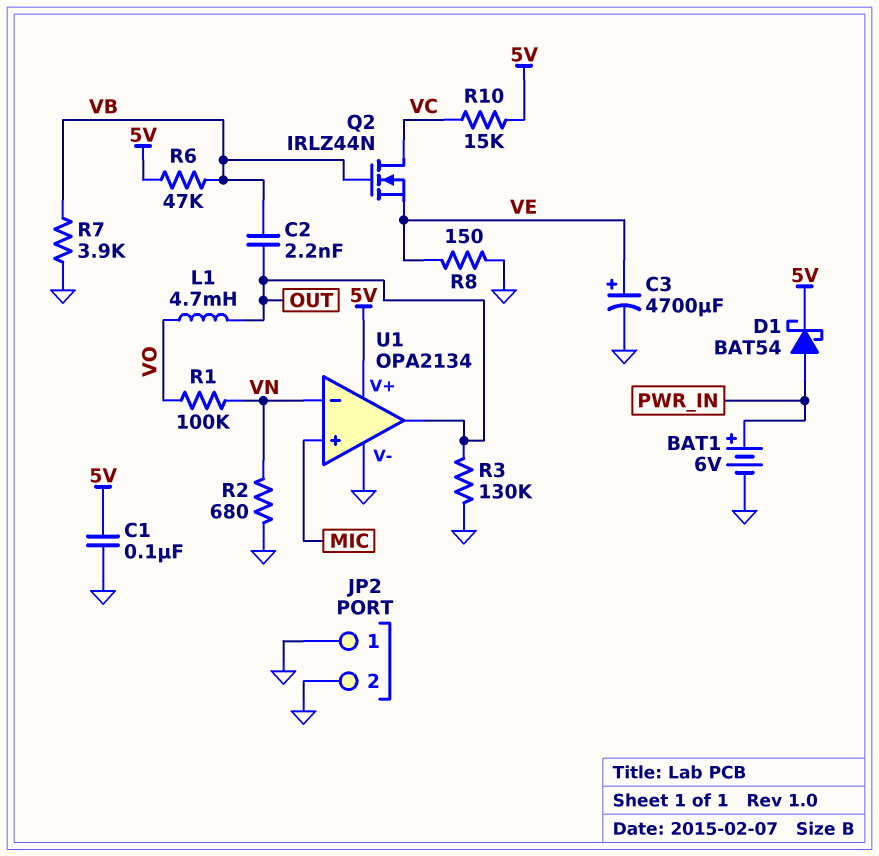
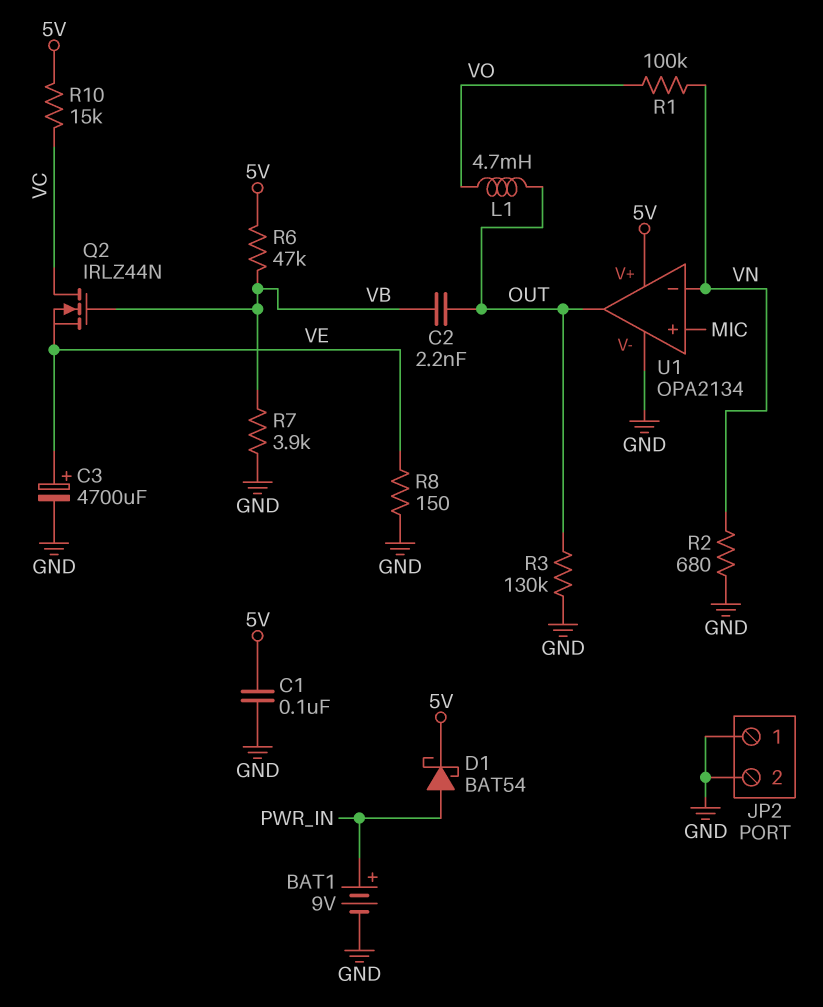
BAT1: 6V (plus PWR_IN, minus GND) -> 9V (plus PWR_IN, minus GND)

